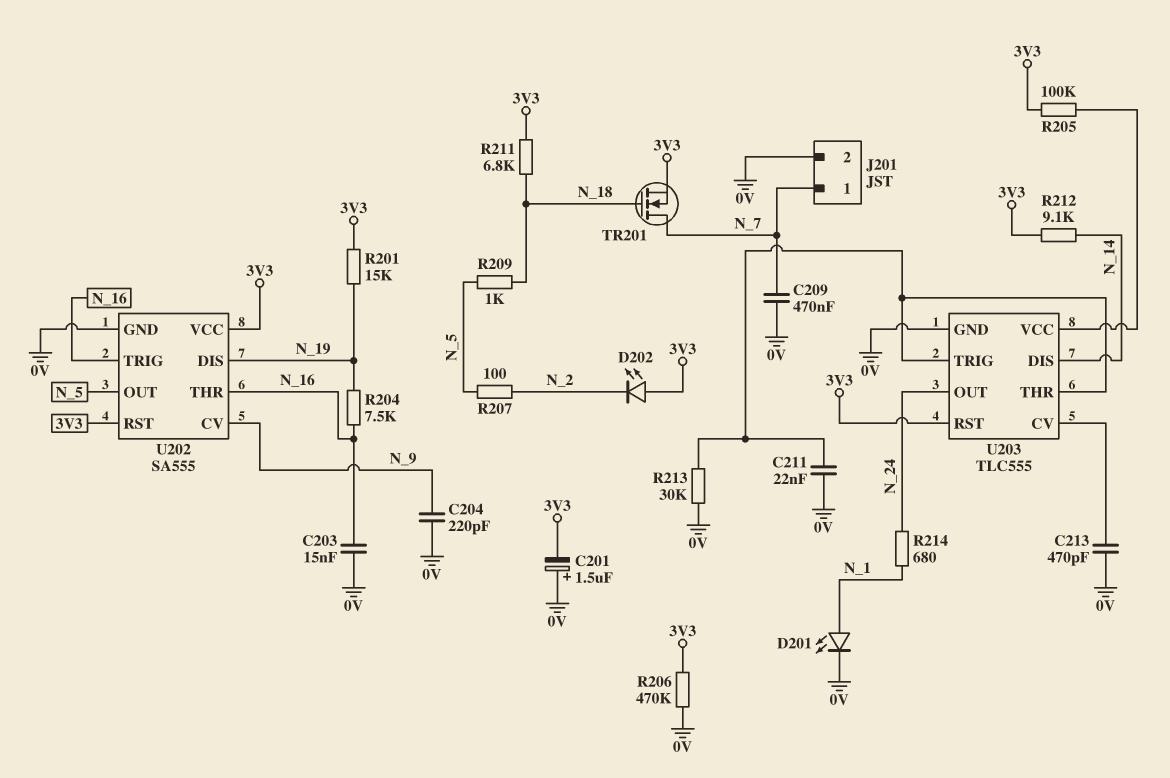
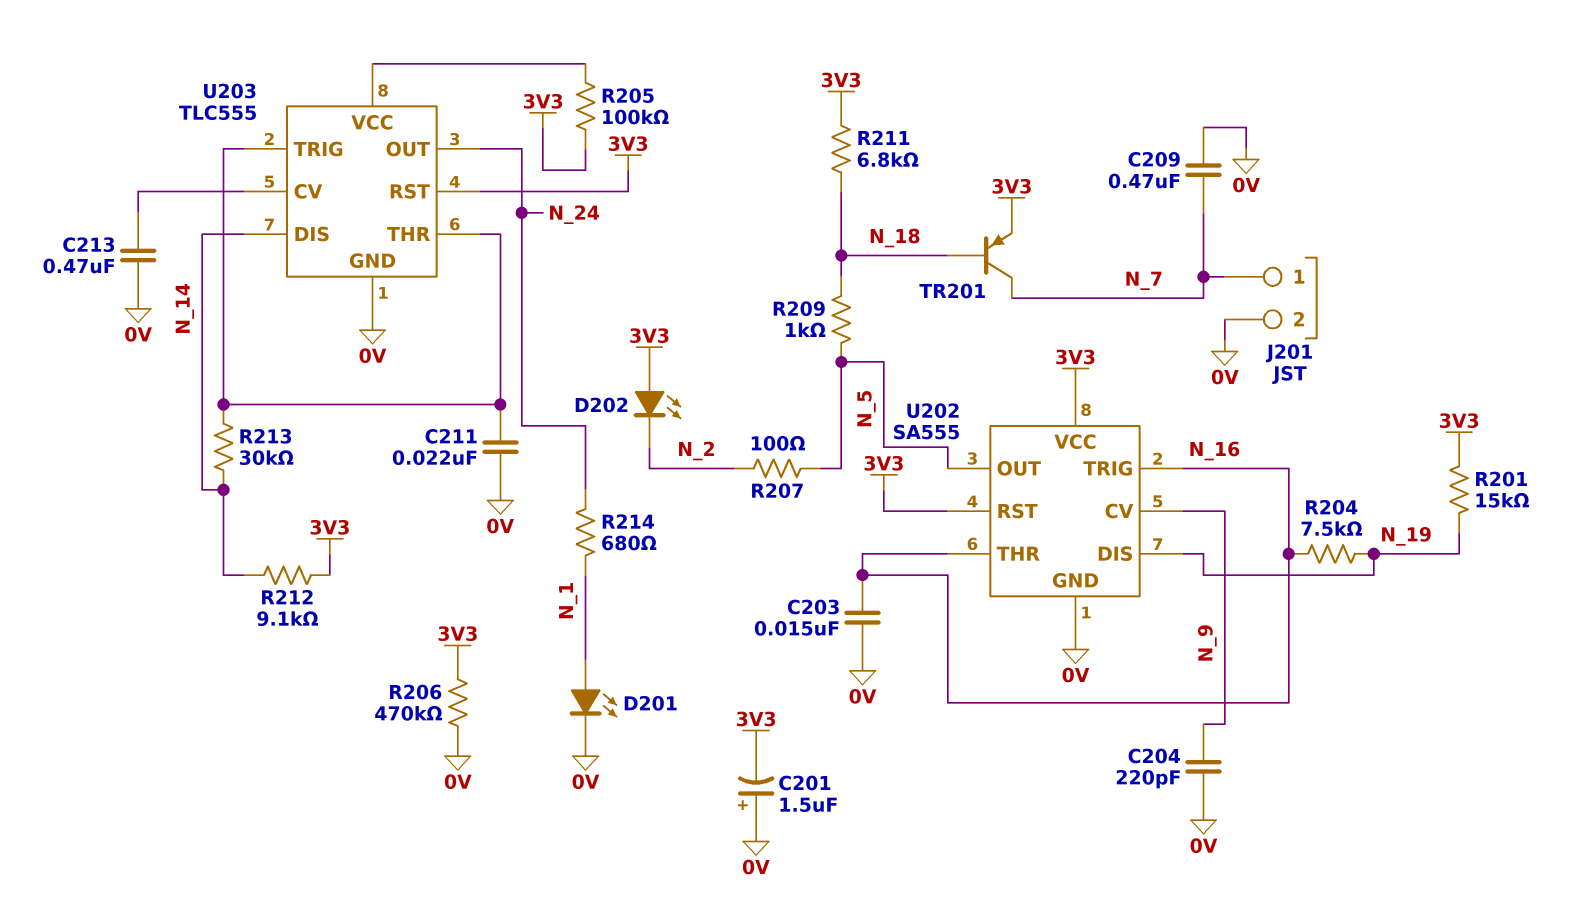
C213: 470pF (0V, U203/CV) -> 470nF (0V, U203/CV)
R213: 30k (0V, U203/THR) -> 30k (N_14, U203/THR)
TR201: NMOS (G N_18, D N_7, S 3V3) -> PNP (B N_18, C N_7, E 3V3)

